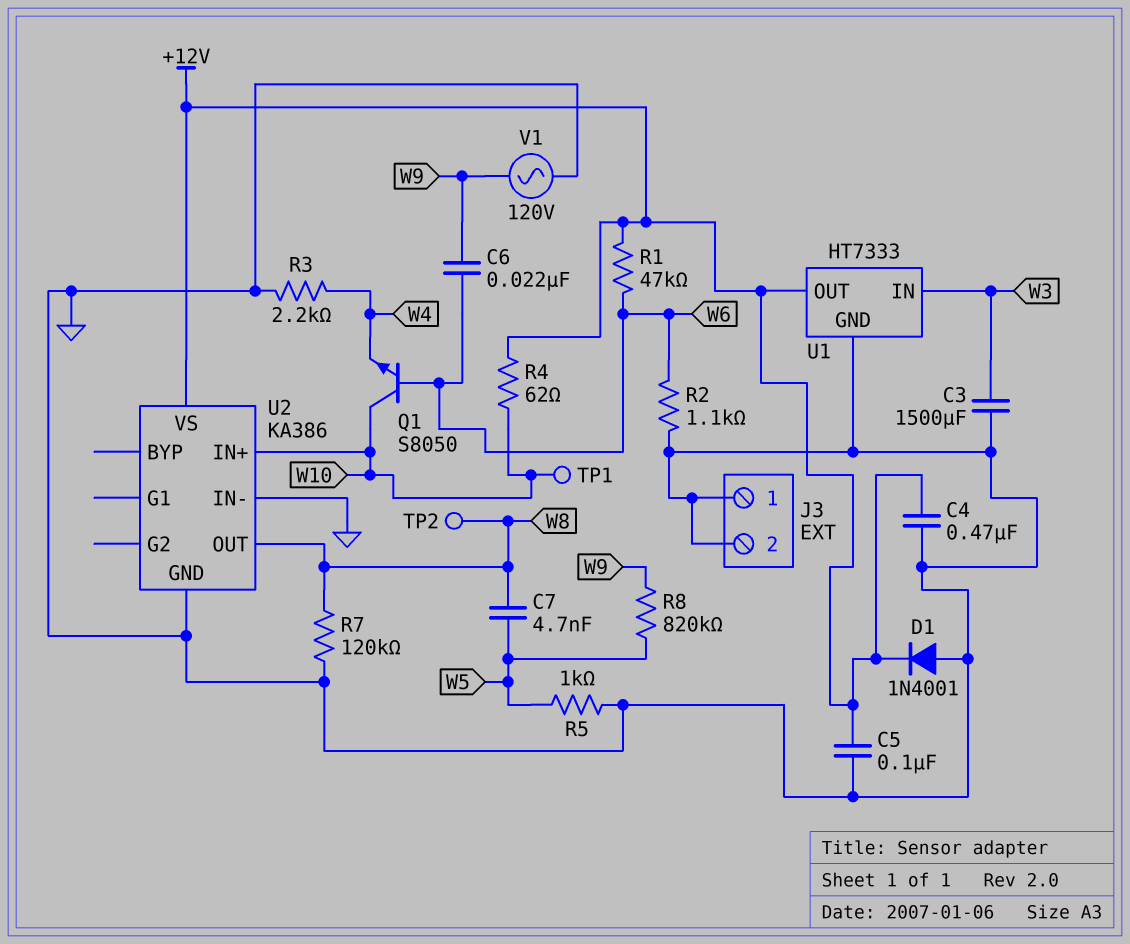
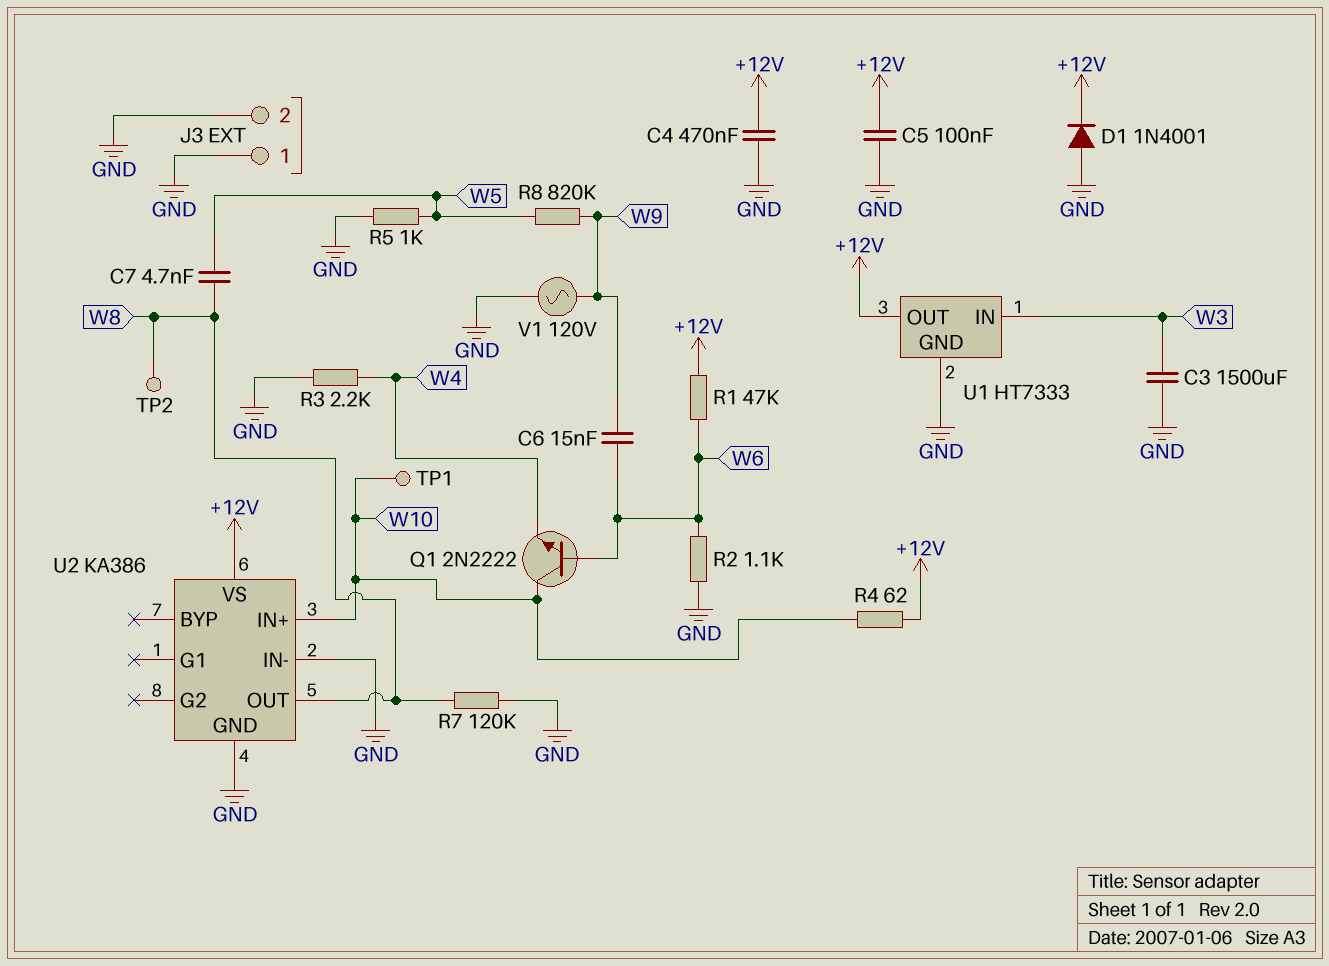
C6: 22nF (W6, W9) -> 15nF (W6, W9)
Q1: NPN S8050 (B W6, C W10, E W4) -> NPN 2N2222 (B W6, C W10, E W4)

